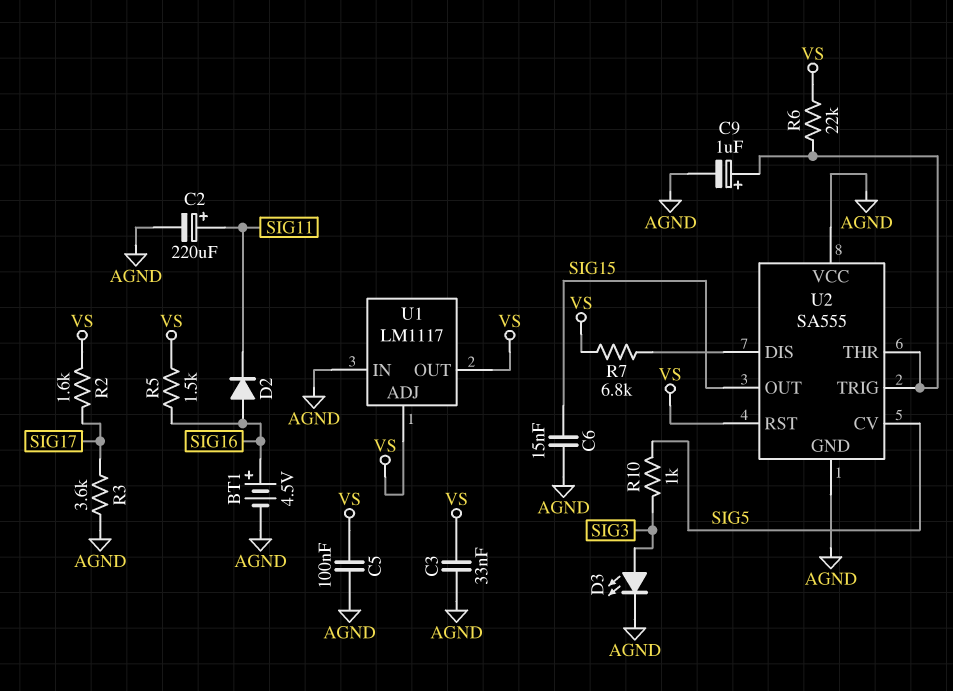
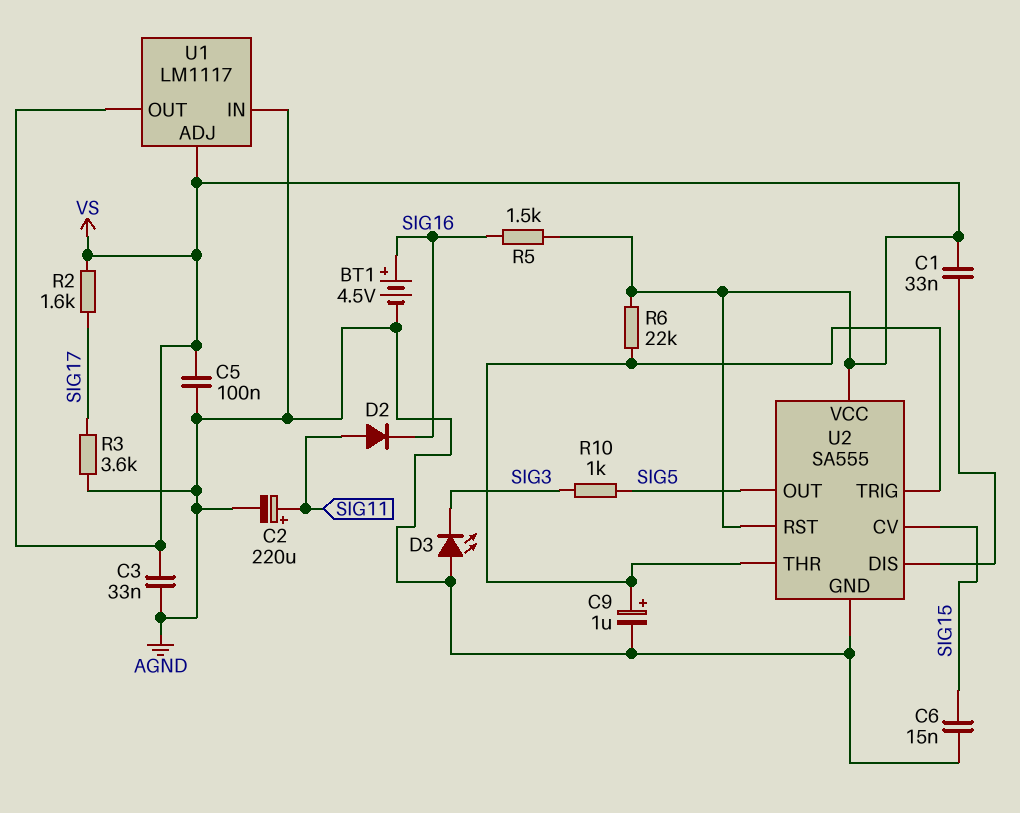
C1: none -> 33nF (U2/DIS, VS)
D2: diode (A SIG16, K SIG11) -> diode (A SIG11, K SIG16)
D3: LED (A SIG3, K AGND) -> LED (A AGND, K SIG3)
R7: 6.8k (U2/DIS, VS) -> none
U2 pin CV: SIG5 -> SIG15
U2 pin OUT: SIG15 -> SIG5
U2 pin VCC: AGND -> VS

